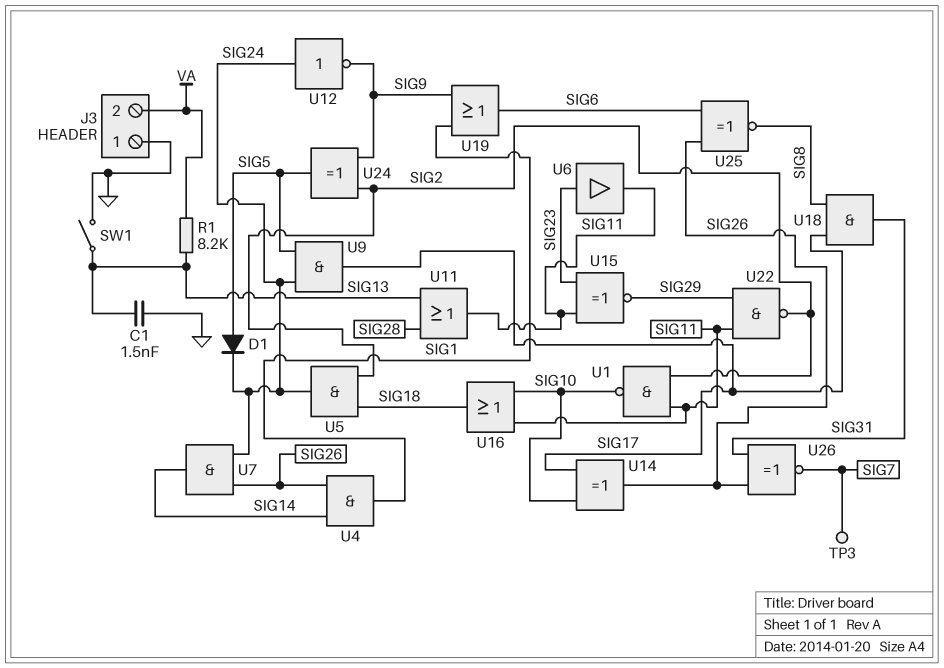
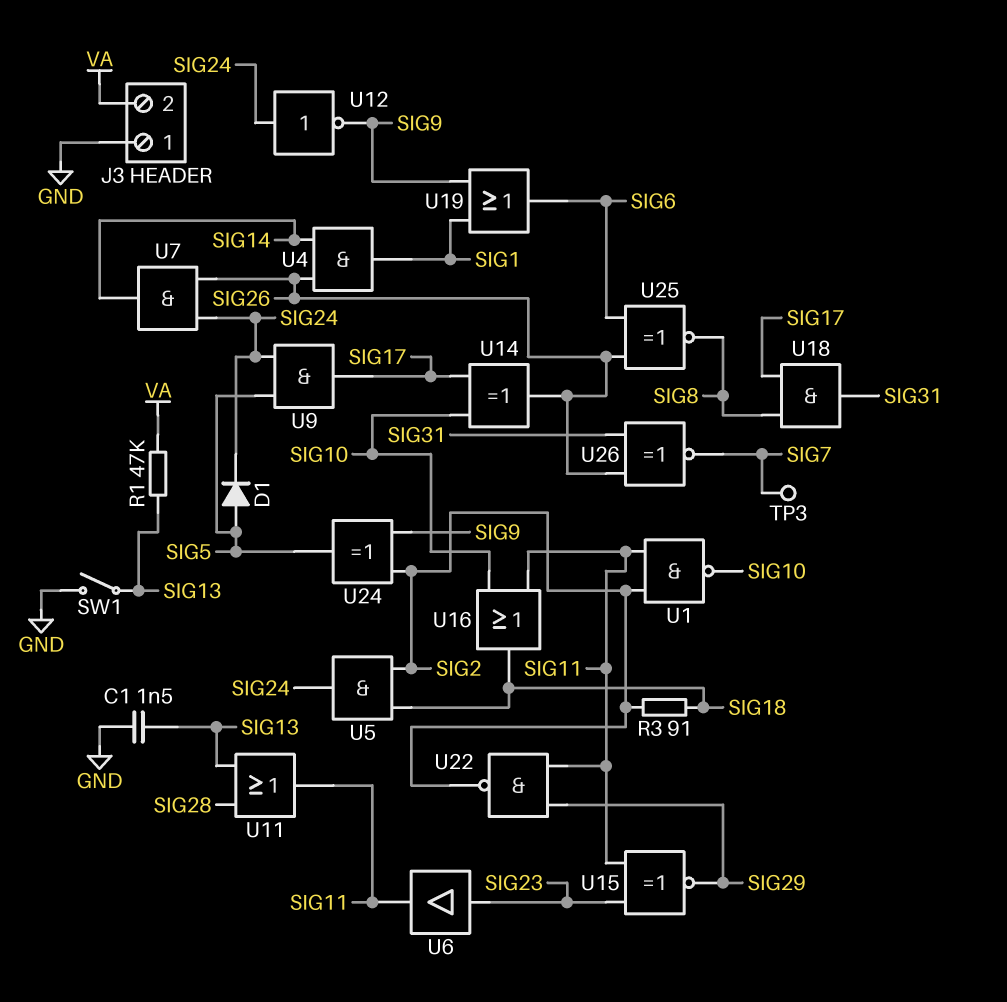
R1: 8.2k (SIG13, VA) -> 47k (SIG13, VA)
R3: none -> 91 (SIG2, SIG18)

